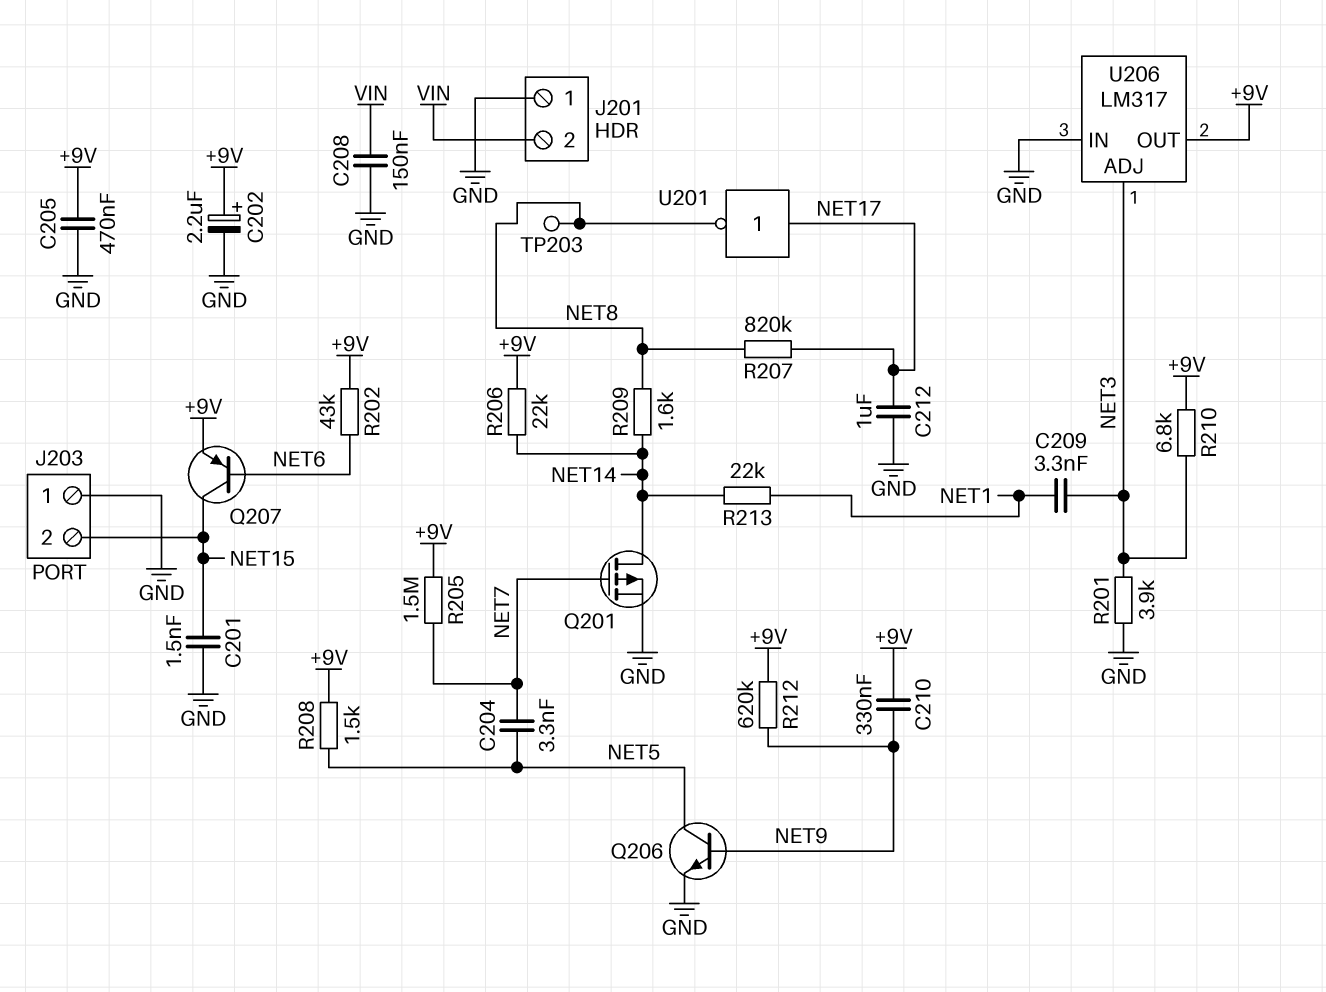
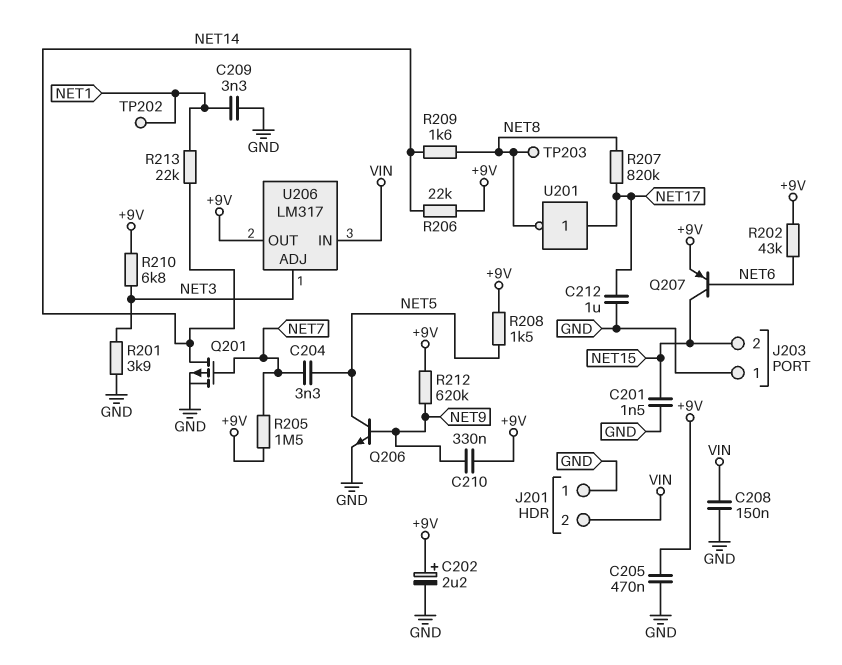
C209: 3.3nF (NET1, NET3) -> 3.3nF (GND, NET1)
TP202: none -> test point (NET1)
U206 pin IN: GND -> VIN

